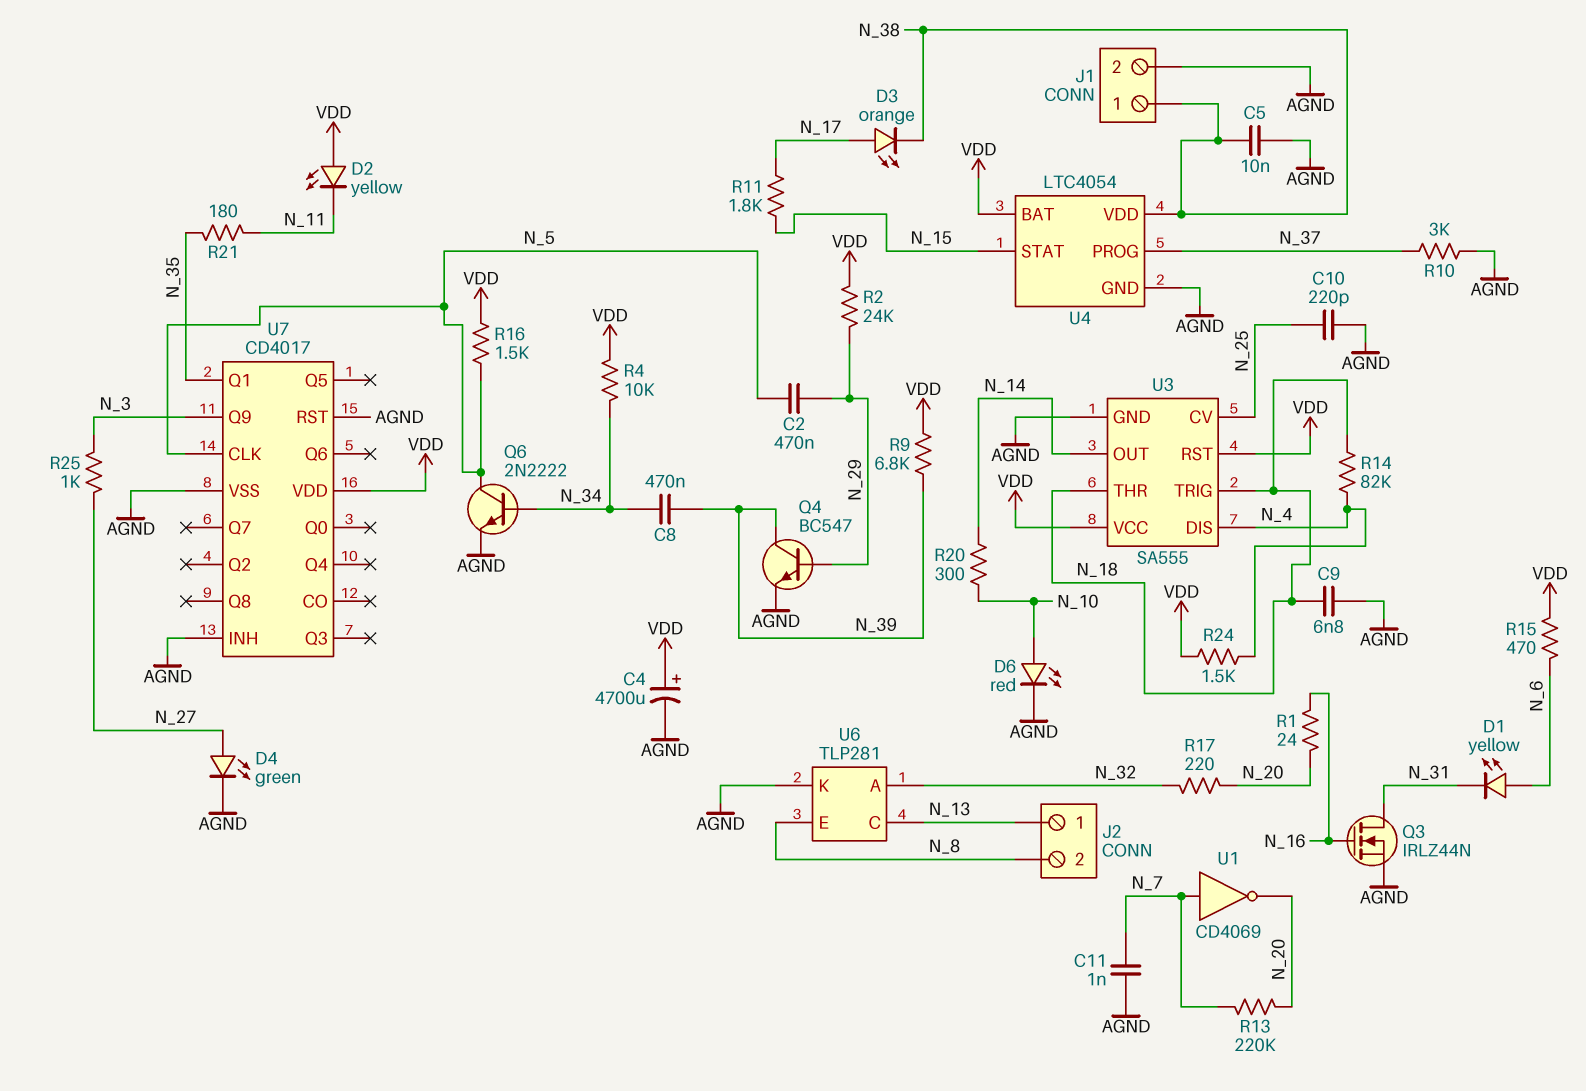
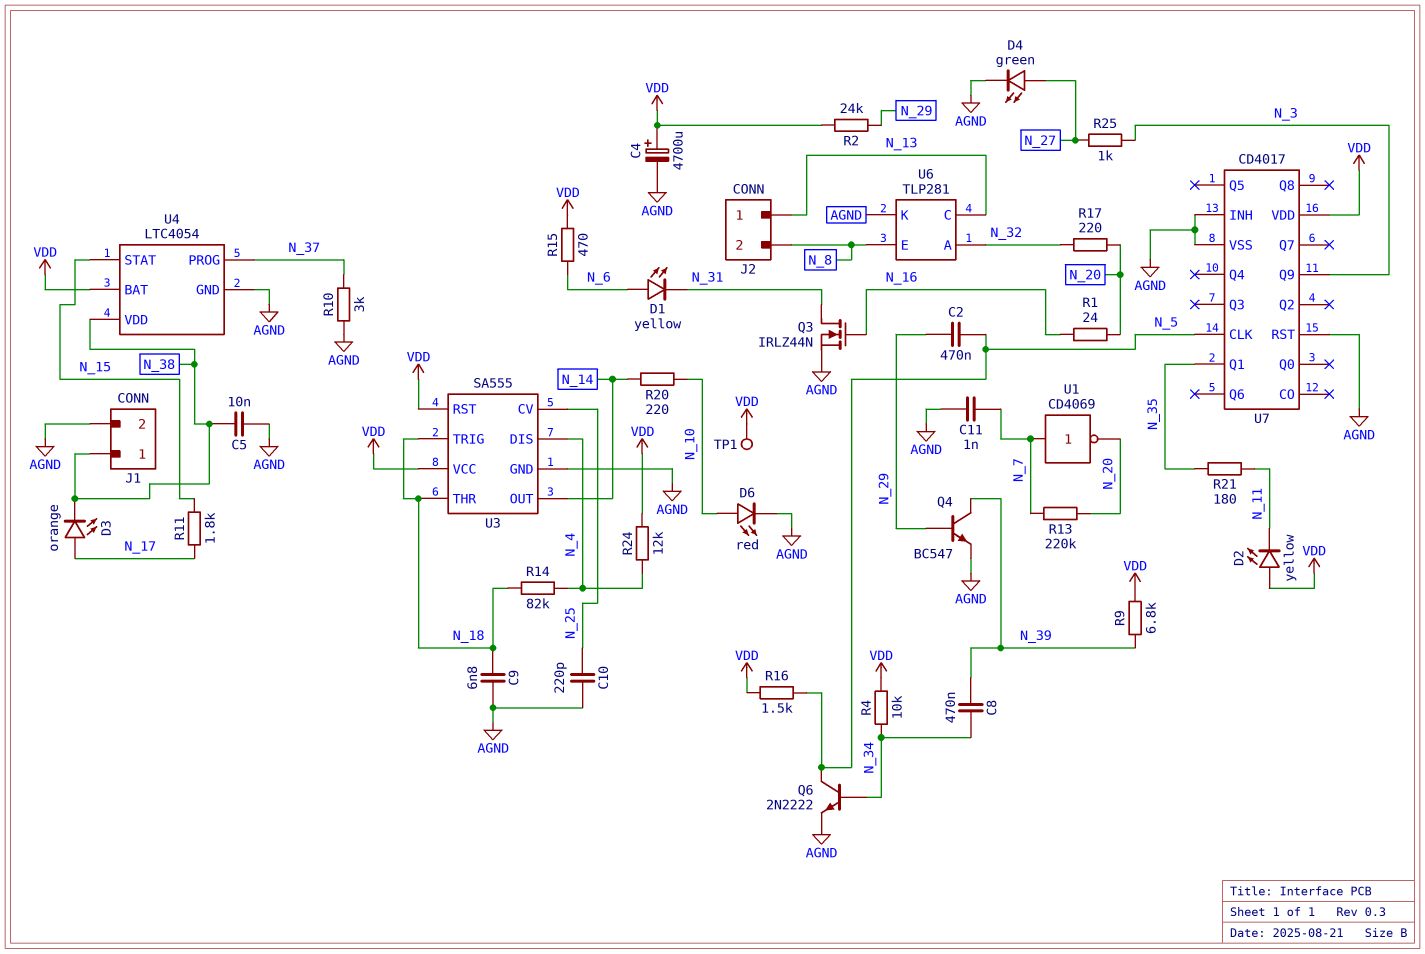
R20: 300 (N_10, N_14) -> 220 (N_10, N_14)
R24: 1.5k (N_4, VDD) -> 12k (N_4, VDD)
TP1: none -> test point (VDD)

